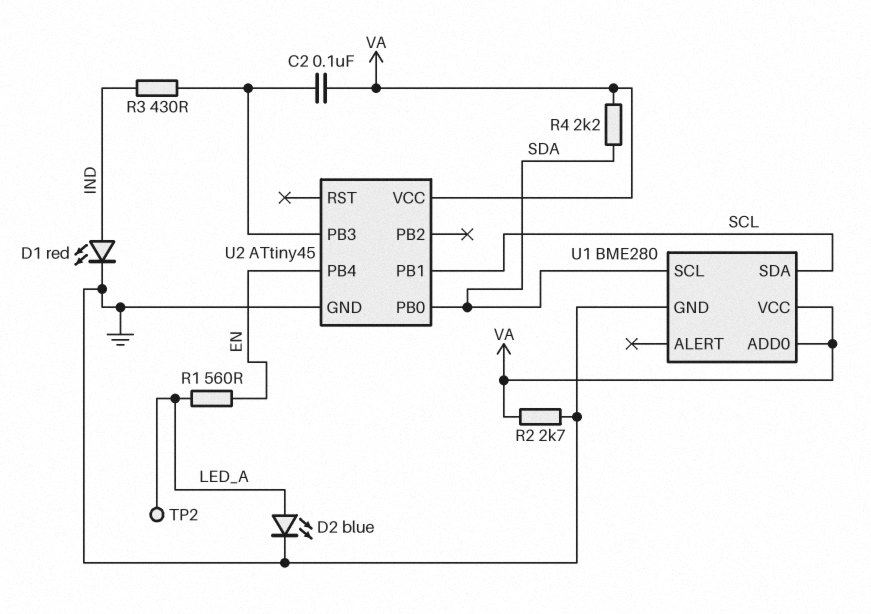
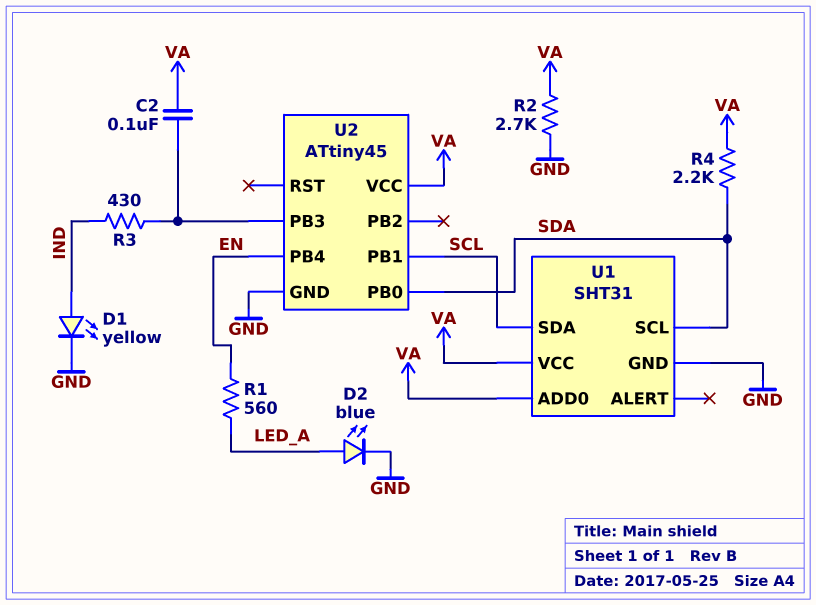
D1: LED red (A IND, K GND) -> LED yellow (A IND, K GND)
TP2: test point (LED_A) -> none
U1: BME280 -> SHT31

